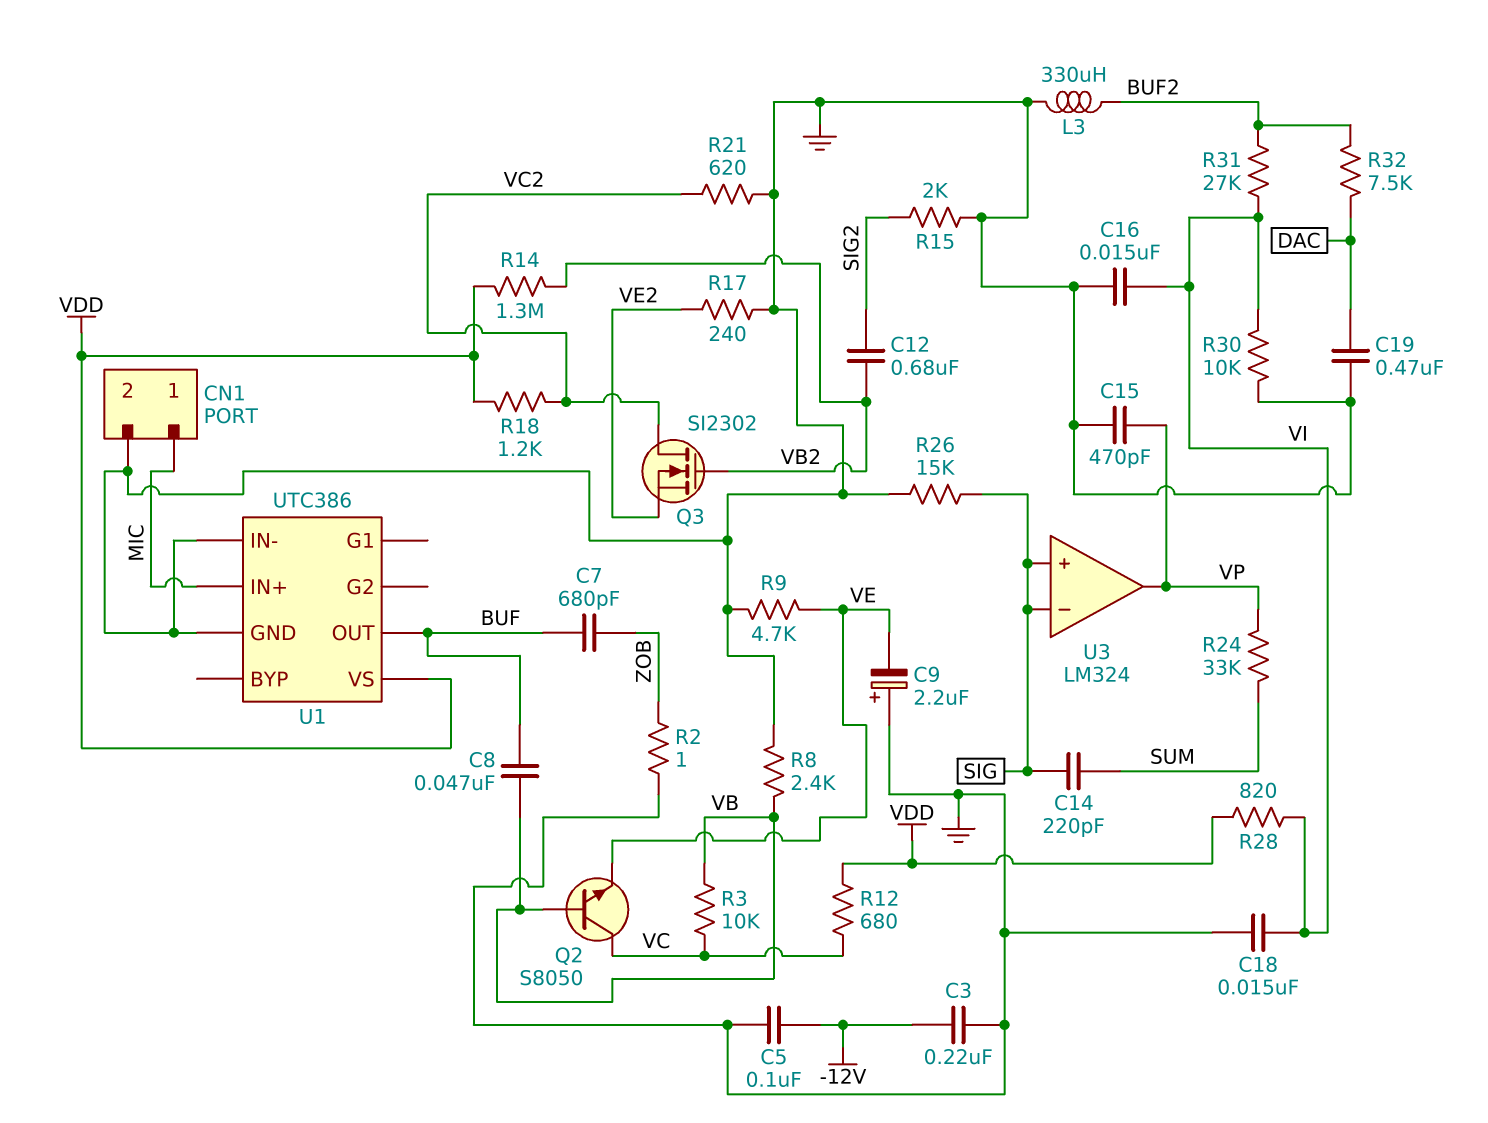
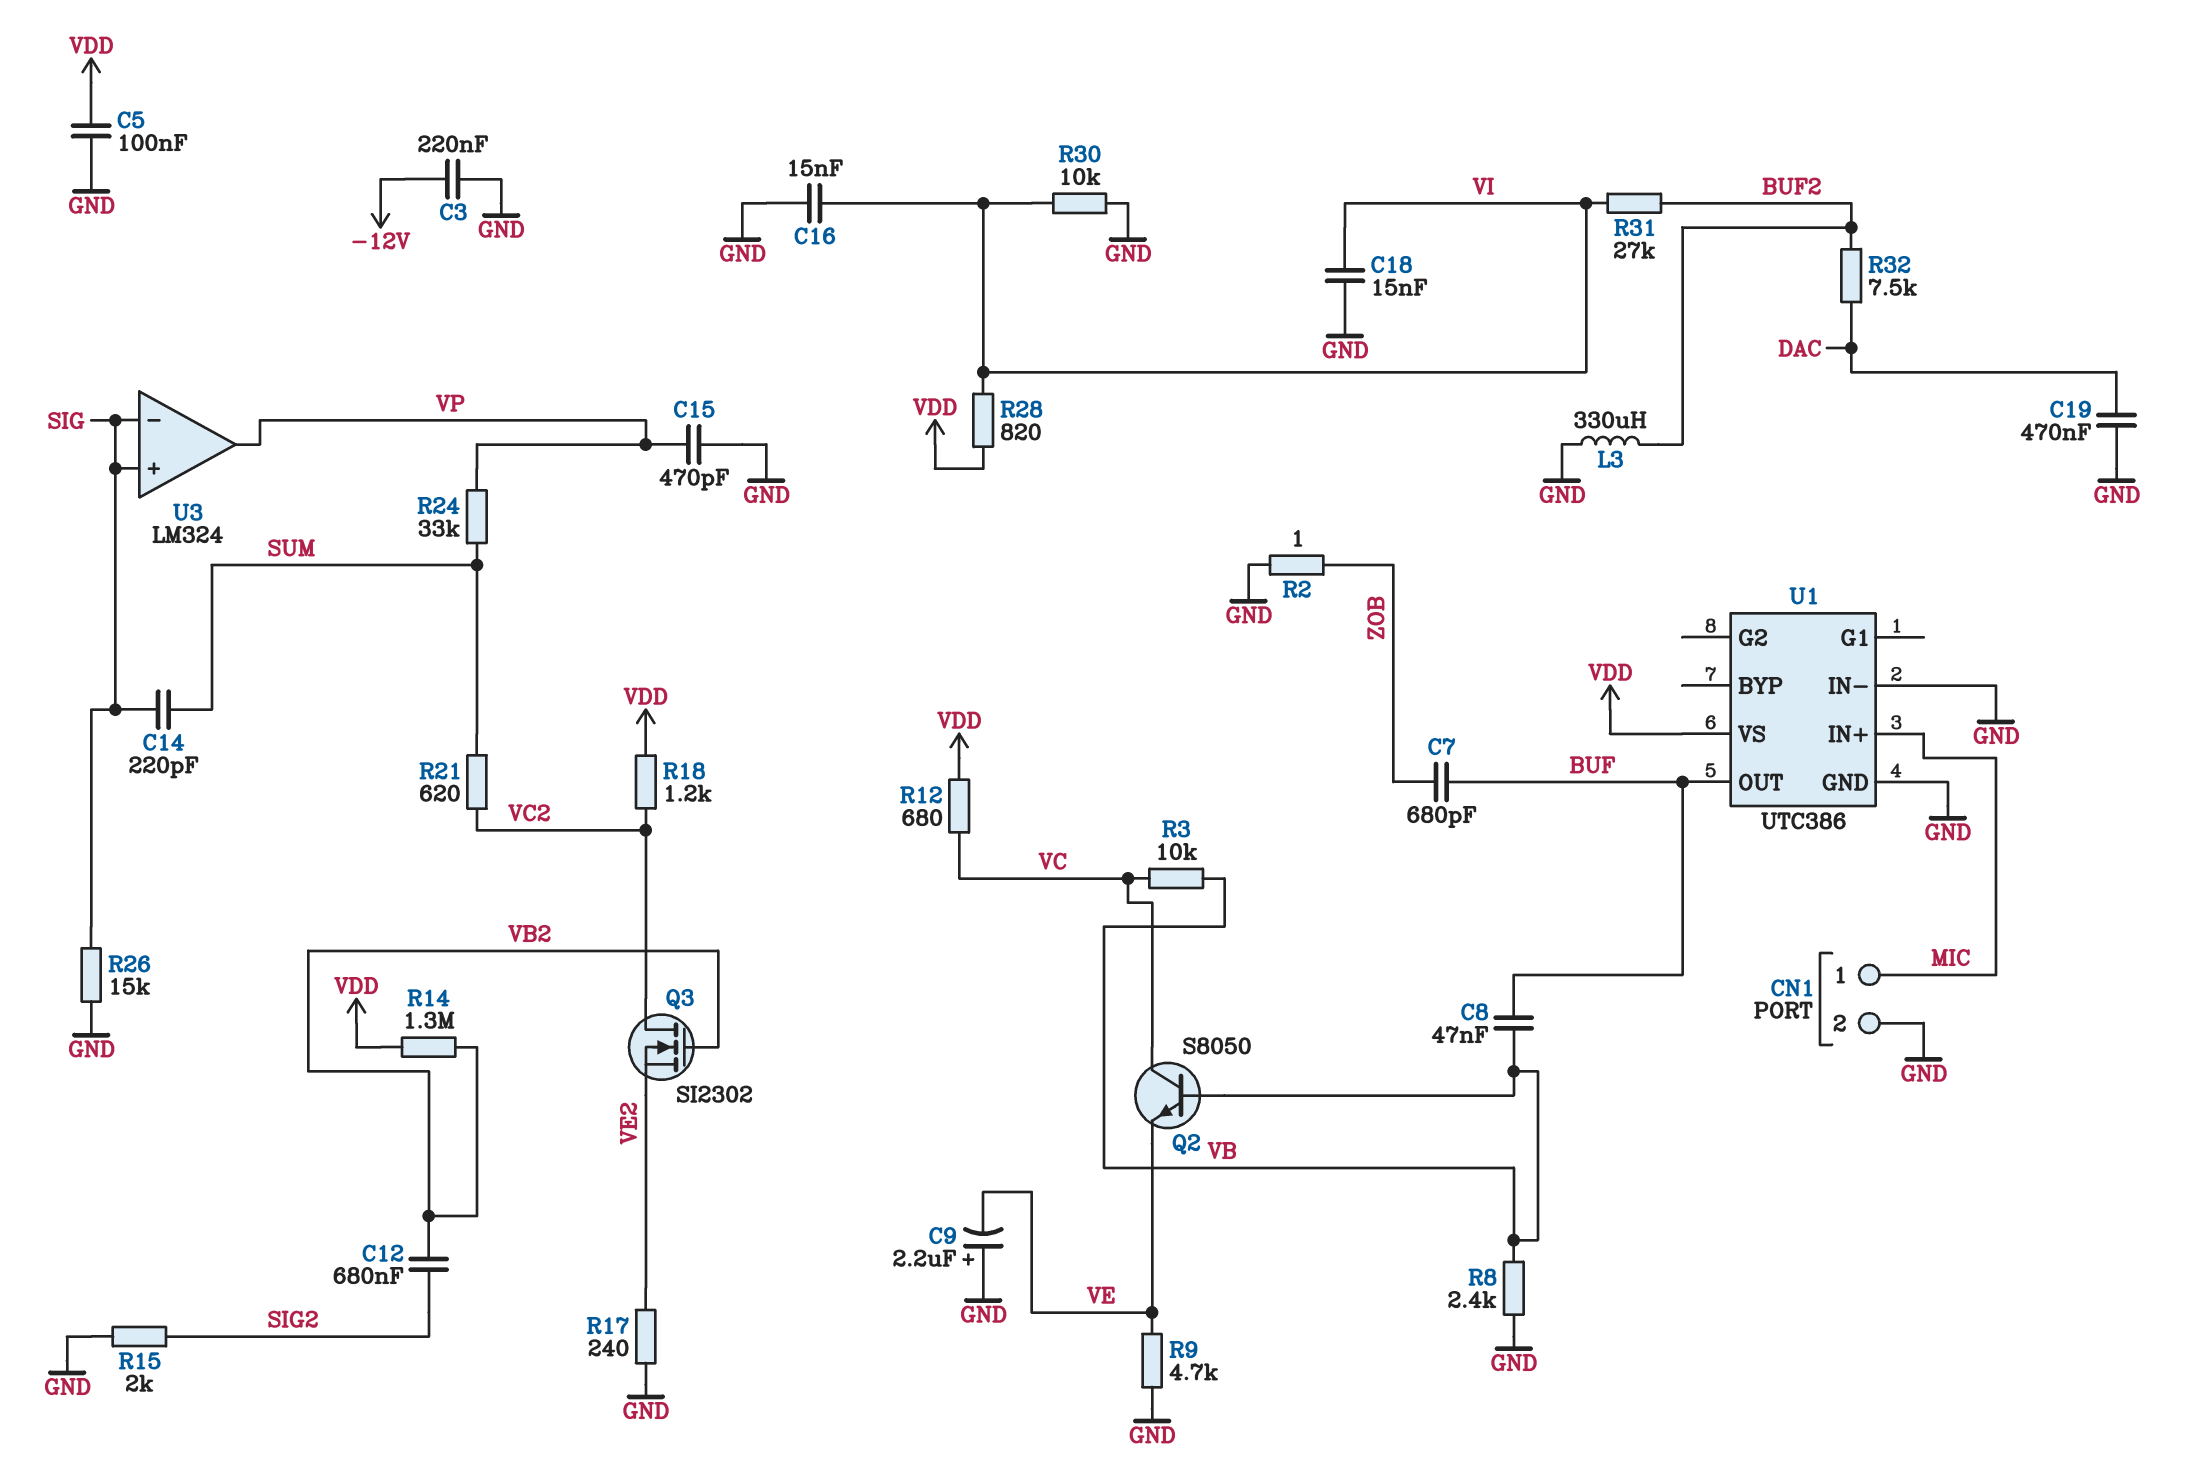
C5: 100nF (-12V, GND) -> 100nF (GND, VDD)
R21: 620 (GND, VC2) -> 620 (SUM, VC2)

